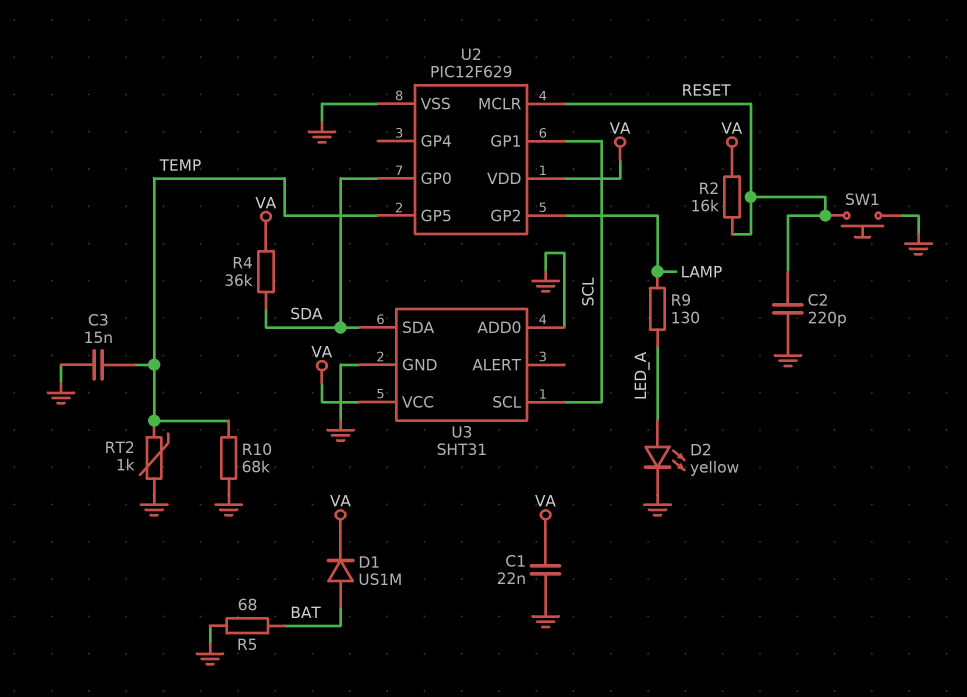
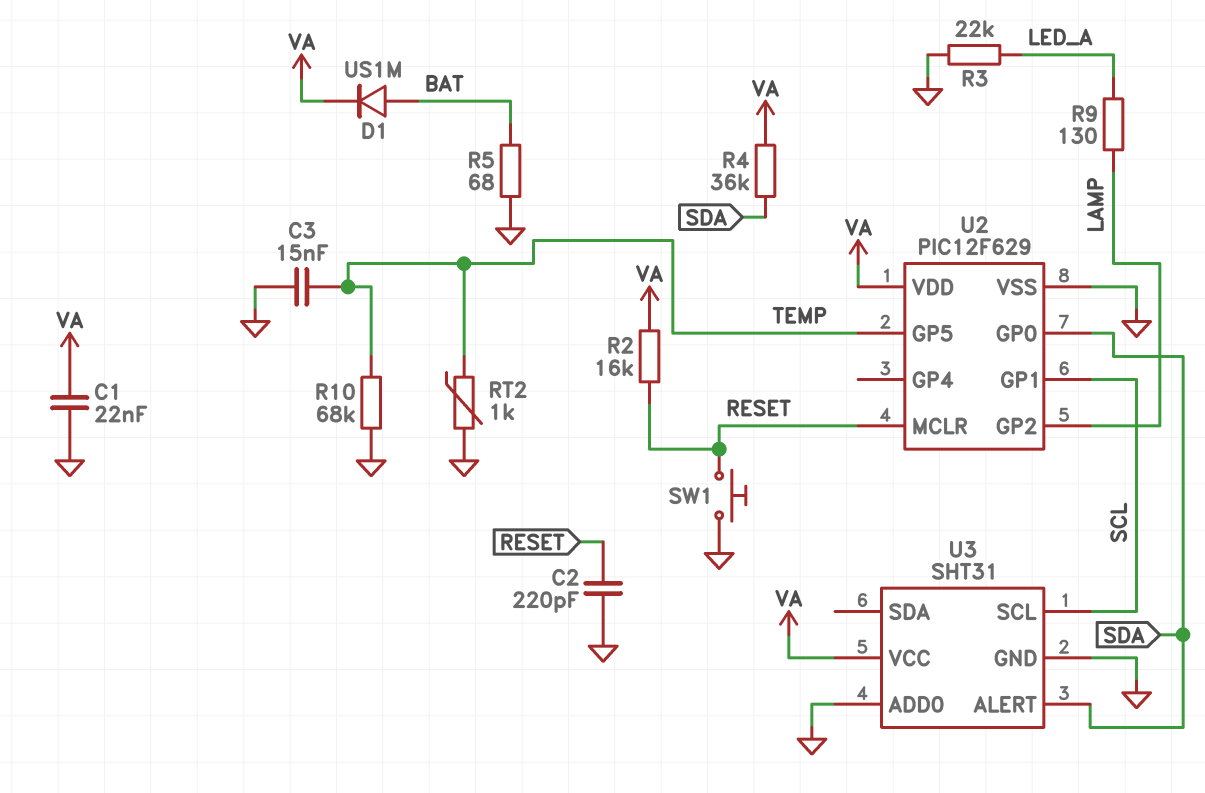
D2: LED yellow (A LED_A, K GND) -> none
R3: none -> 22k (GND, LED_A)
U3 pin ALERT: none -> SDA
U3 pin SDA: SDA -> none

